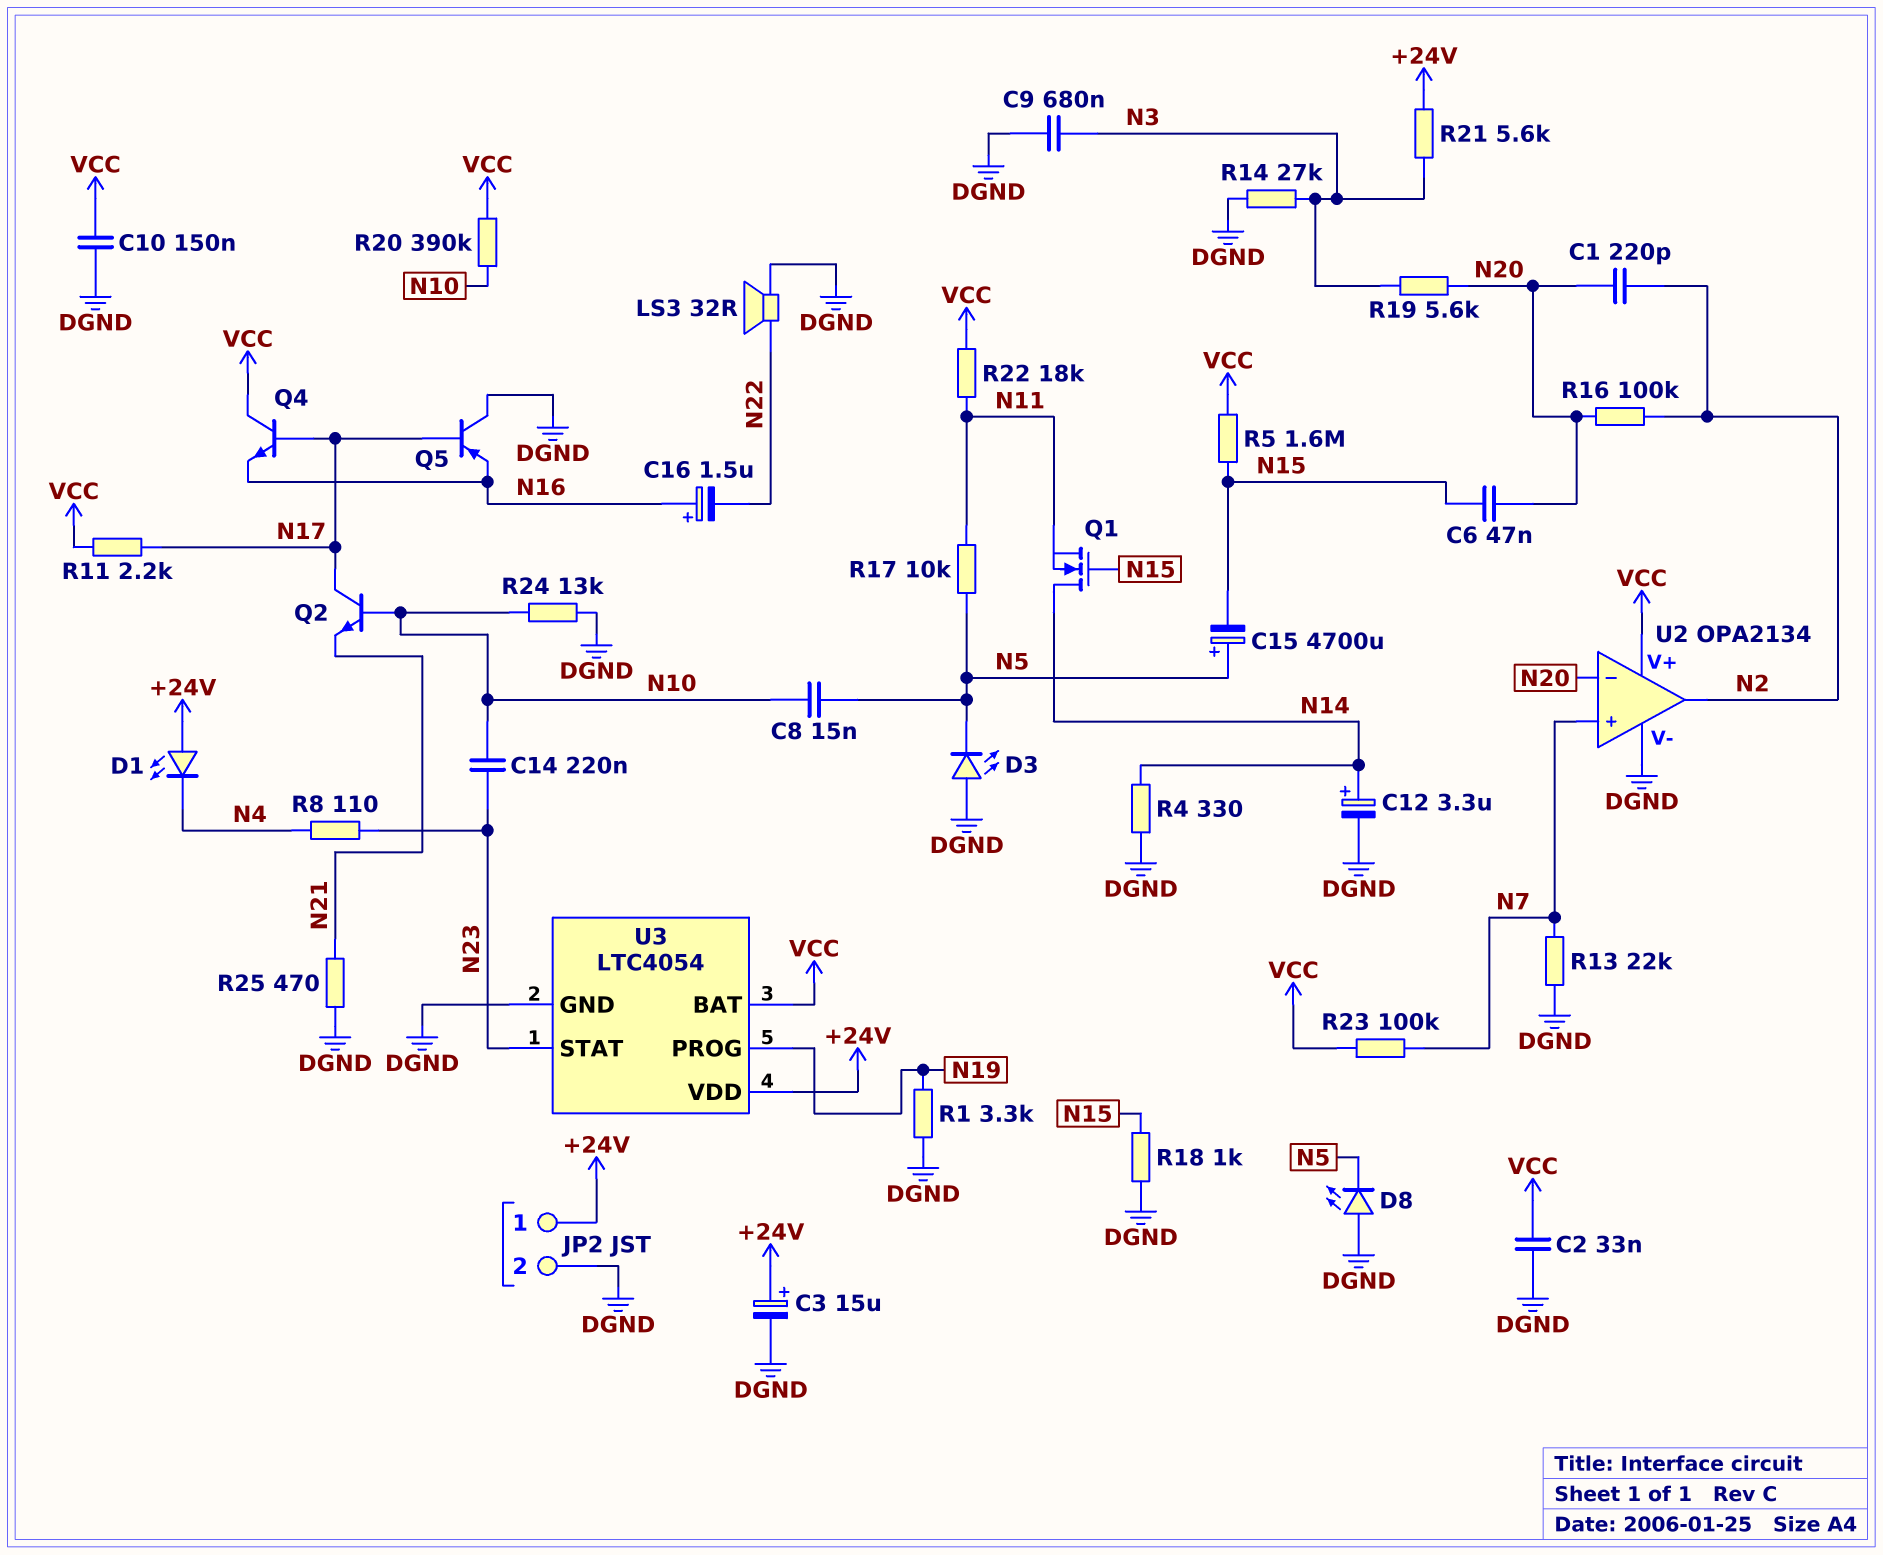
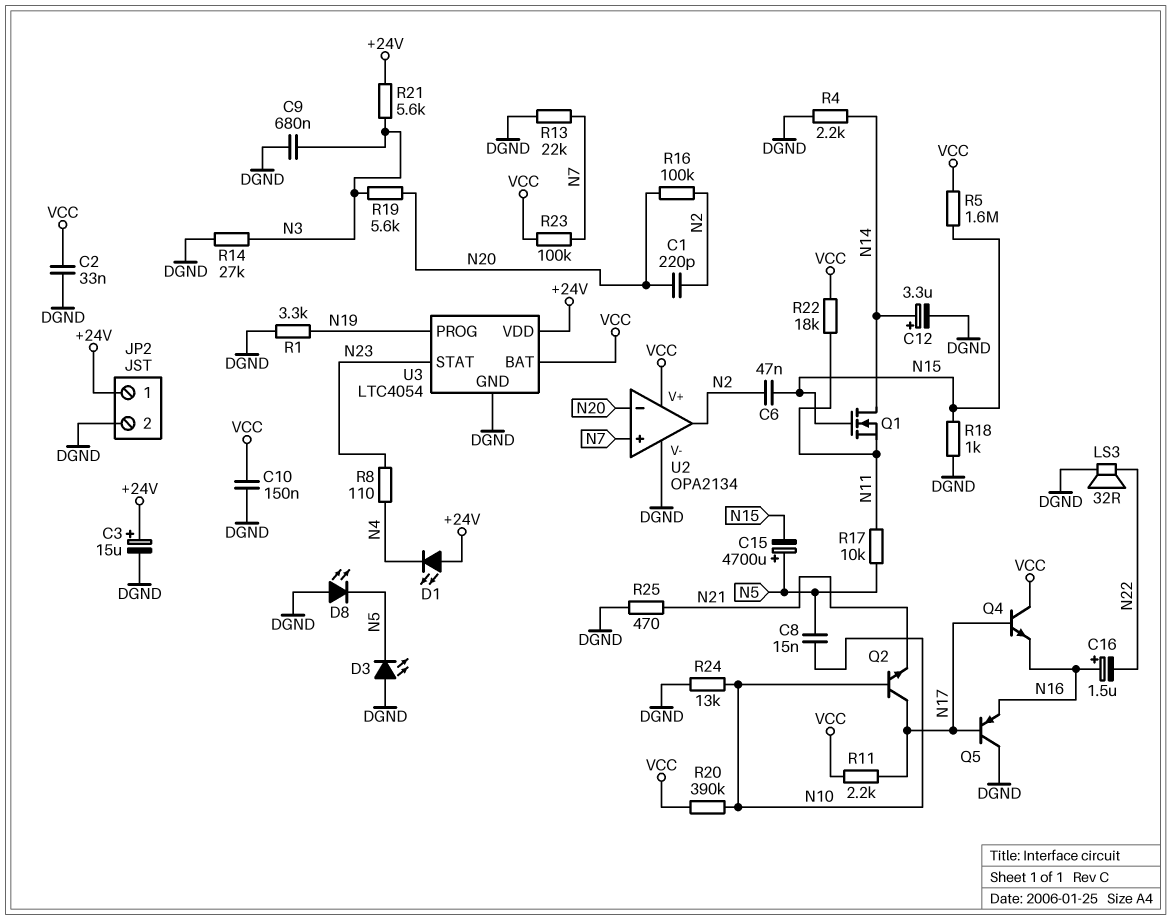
C6: 47nF (N15, N20) -> 47nF (N2, N15)
C14: 220nF (N10, N23) -> none
R4: 330 (DGND, N14) -> 2.2k (DGND, N14)

